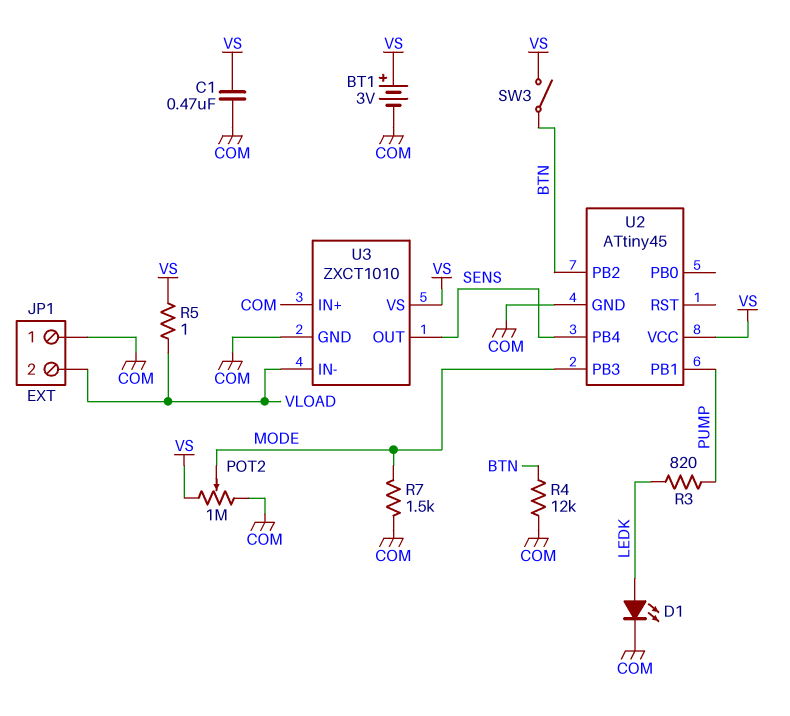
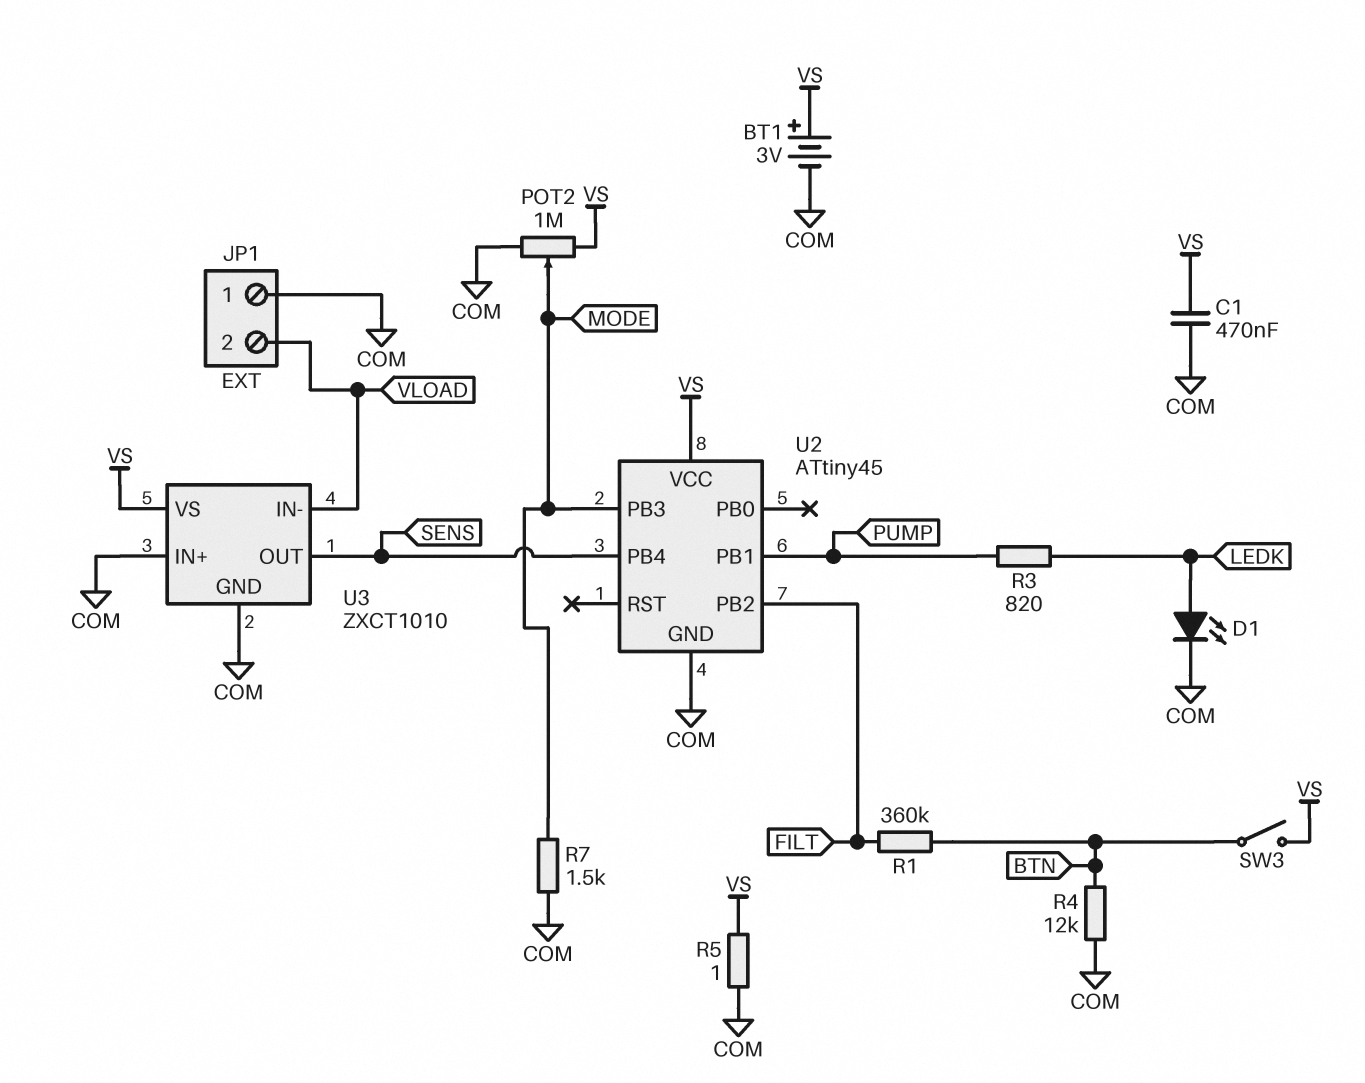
R1: none -> 360k (BTN, FILT)
R5: 1 (VLOAD, VS) -> 1 (COM, VS)
U2 pin PB2: BTN -> FILT

